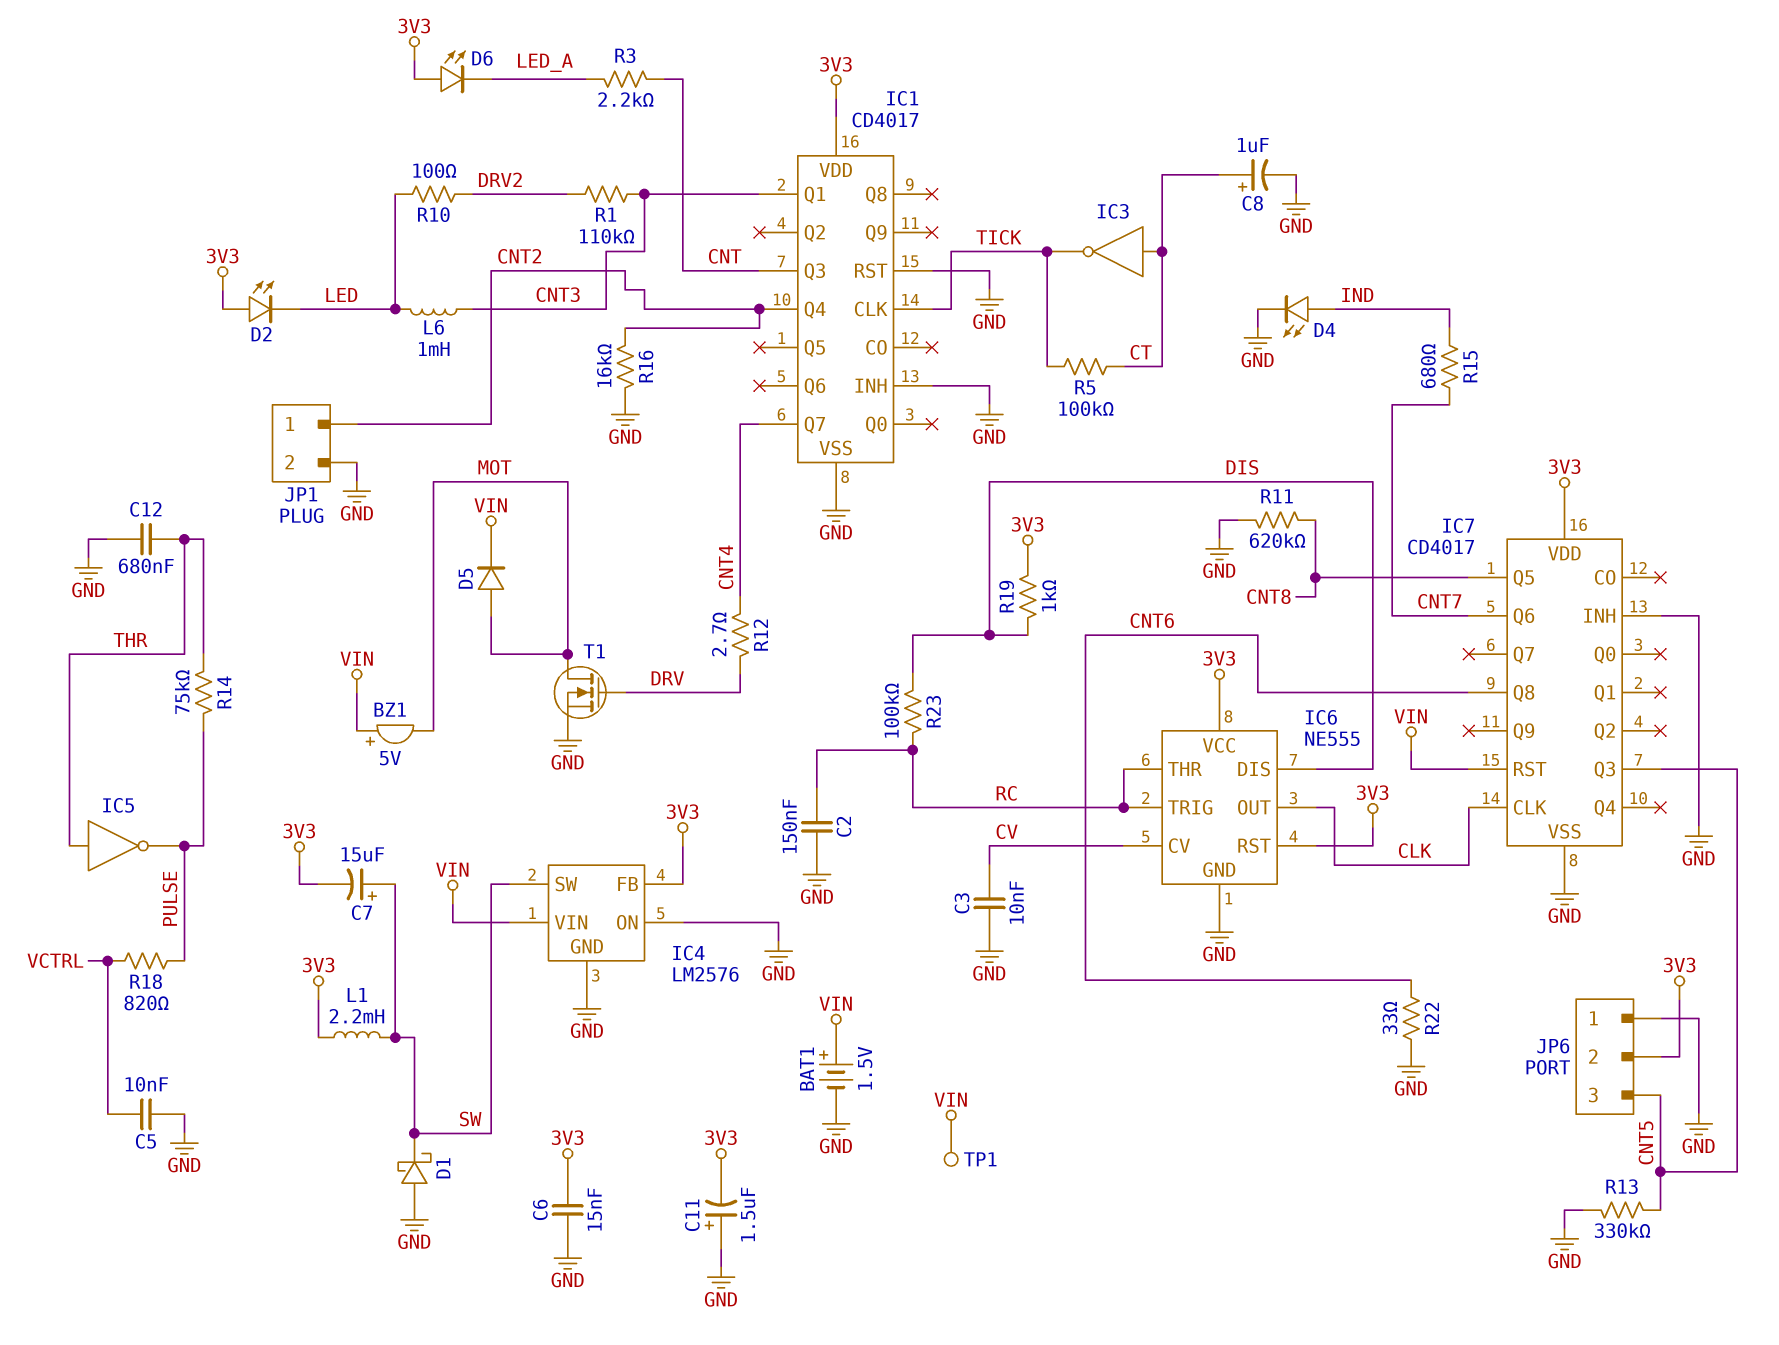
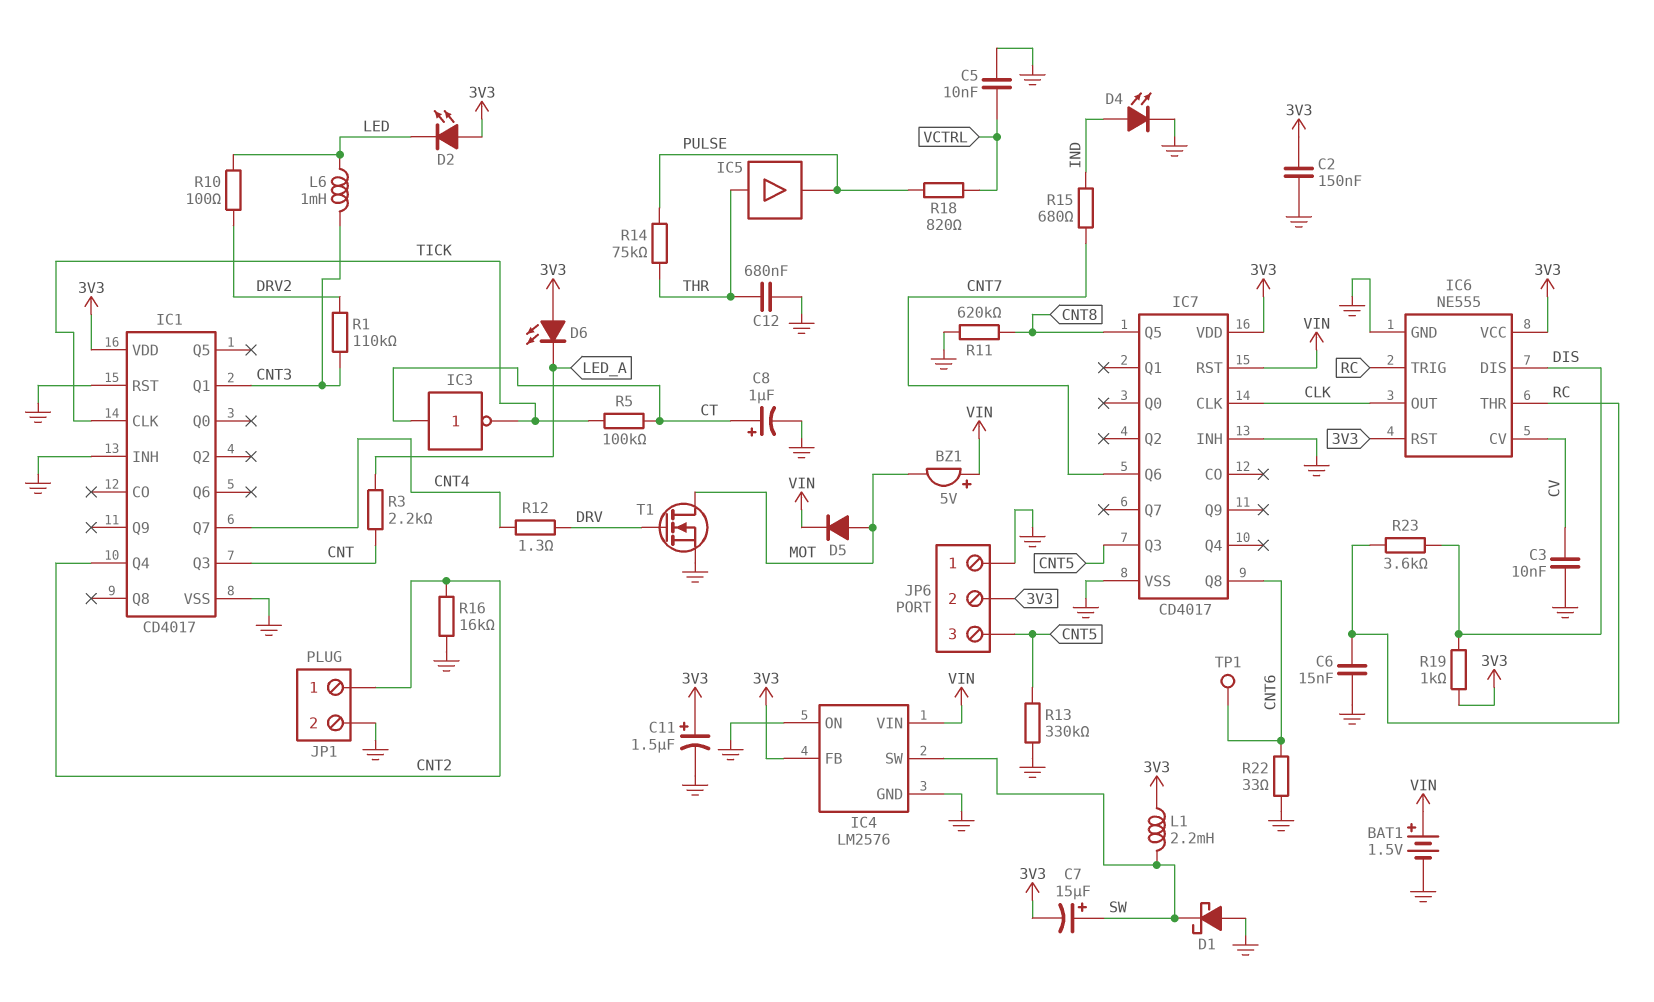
C2: 150nF (GND, RC) -> 150nF (3V3, GND)
C6: 15nF (3V3, GND) -> 15nF (GND, RC)
C11: 1.5uF (plus GND, minus 3V3) -> 1.5uF (plus 3V3, minus GND)
IC5: NOT (in THR, out PULSE) -> buffer (in THR, out PULSE)
R12: 2.7 (CNT4, DRV) -> 1.3 (CNT4, DRV)
R23: 100k (DIS, RC) -> 3.6k (DIS, RC)
TP1: test point (VIN) -> test point (CNT6)

